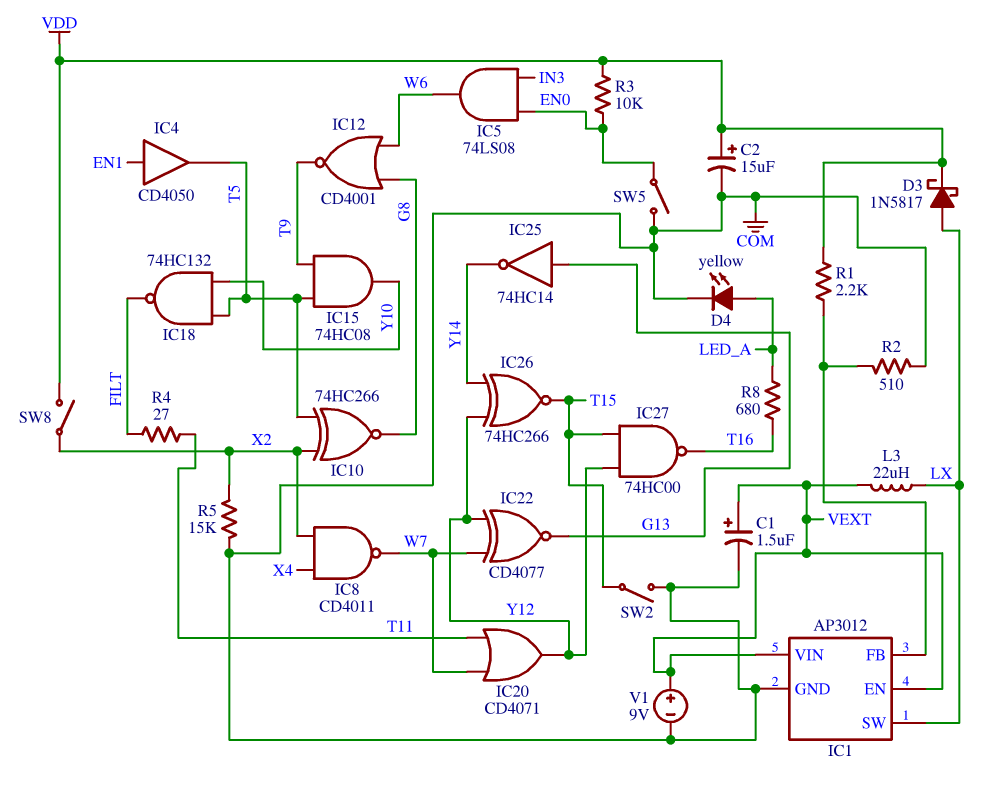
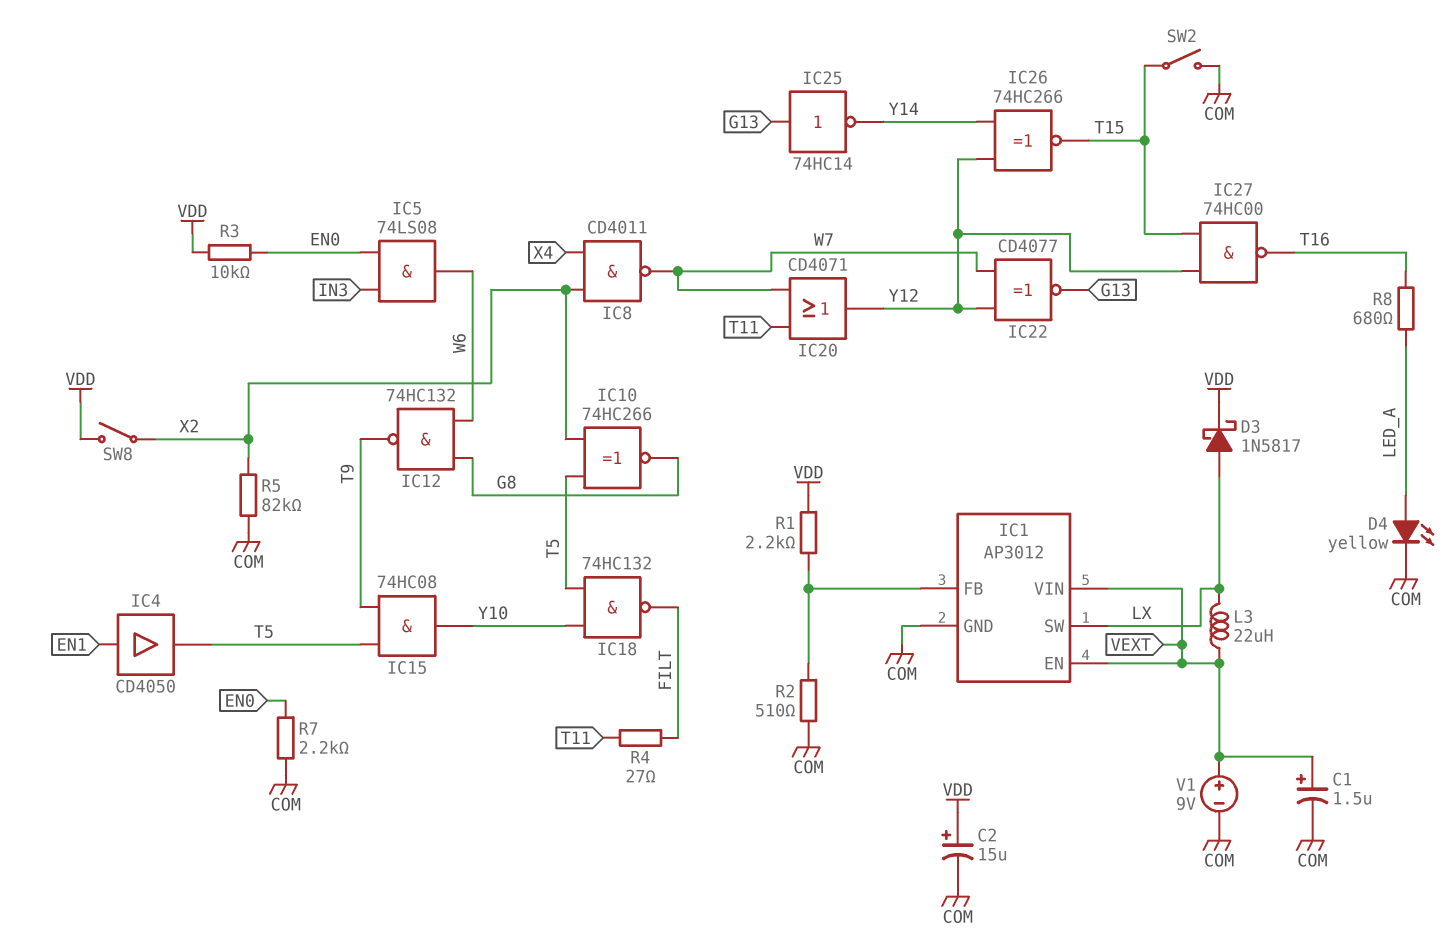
IC12: NOR CD4001 (in G8, in W6, out T9) -> NAND 74HC132 (in G8, in W6, out T9)
R5: 15k (COM, X2) -> 82k (COM, X2)
R7: none -> 2.2k (COM, EN0)
SW5: switch (COM, EN0) -> none

